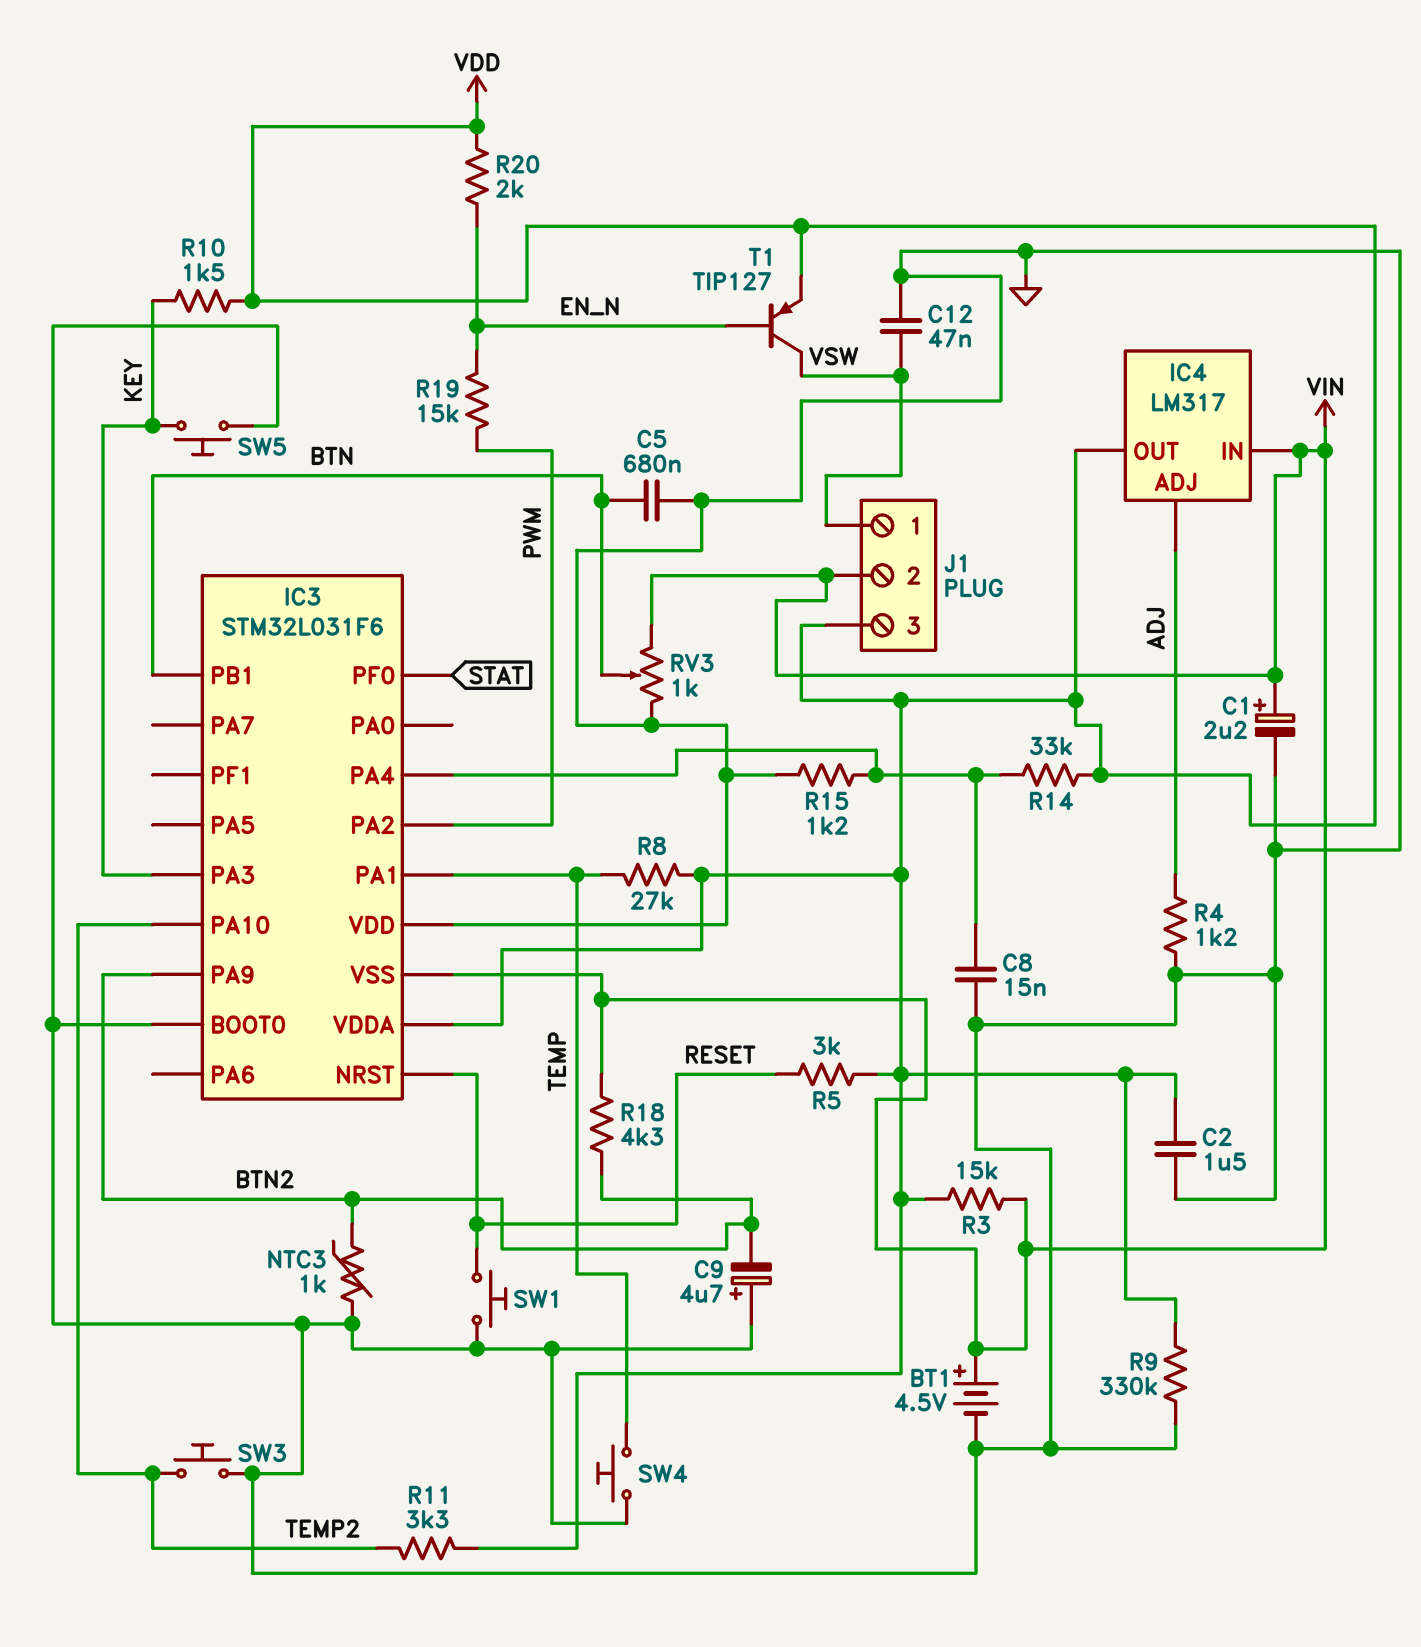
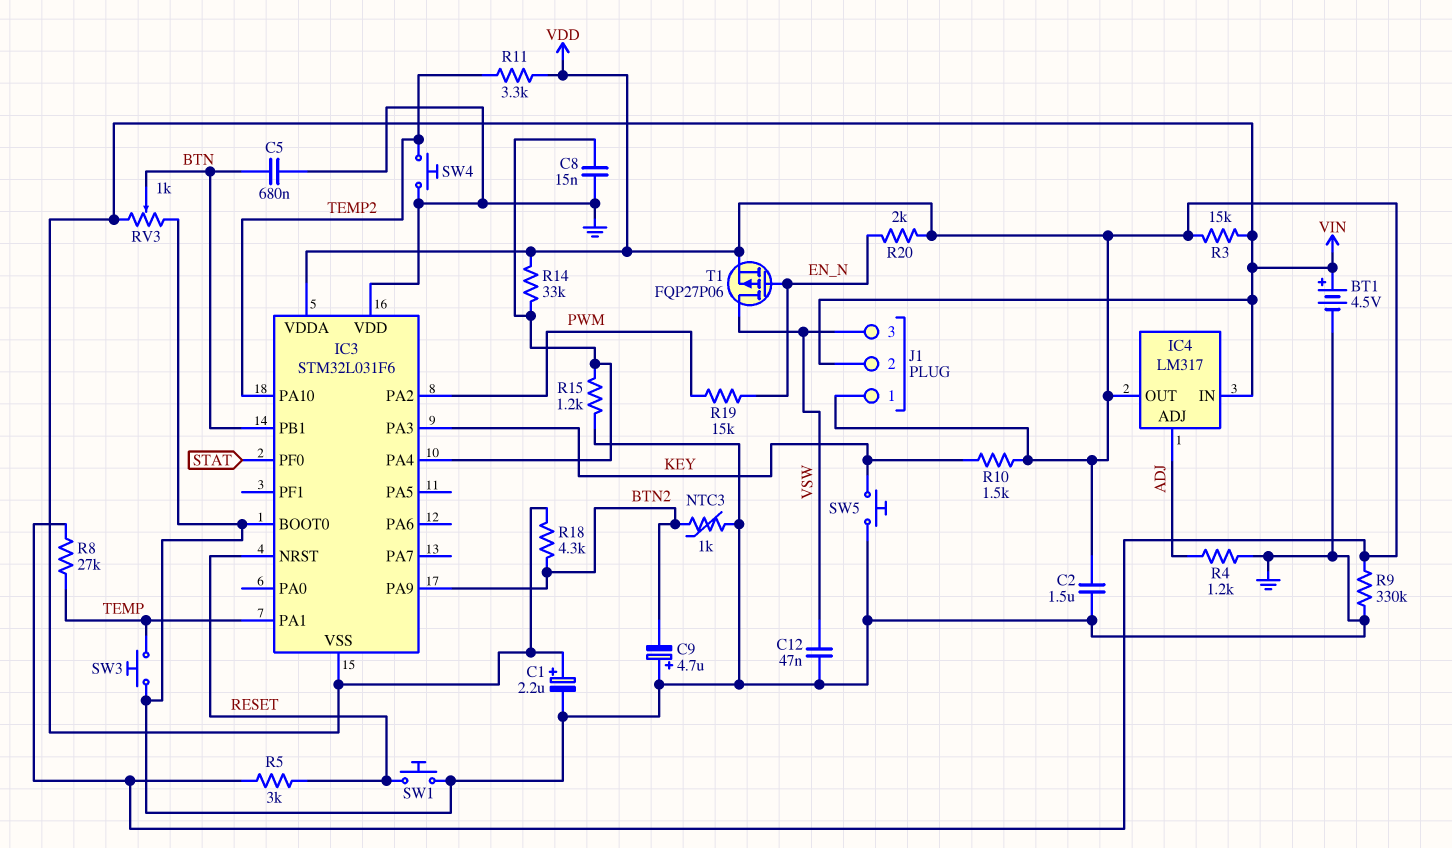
J1 pin 1: VSW -> VDD
J1 pin 3: VDD -> VSW
SW3: button (GND, TEMP2) -> button (GND, TEMP)
SW4: button (GND, TEMP) -> button (GND, TEMP2)
T1: PNP TIP127 (B EN_N, C VSW, E VDD) -> PMOS FQP27P06 (G EN_N, D VSW, S VDD)

